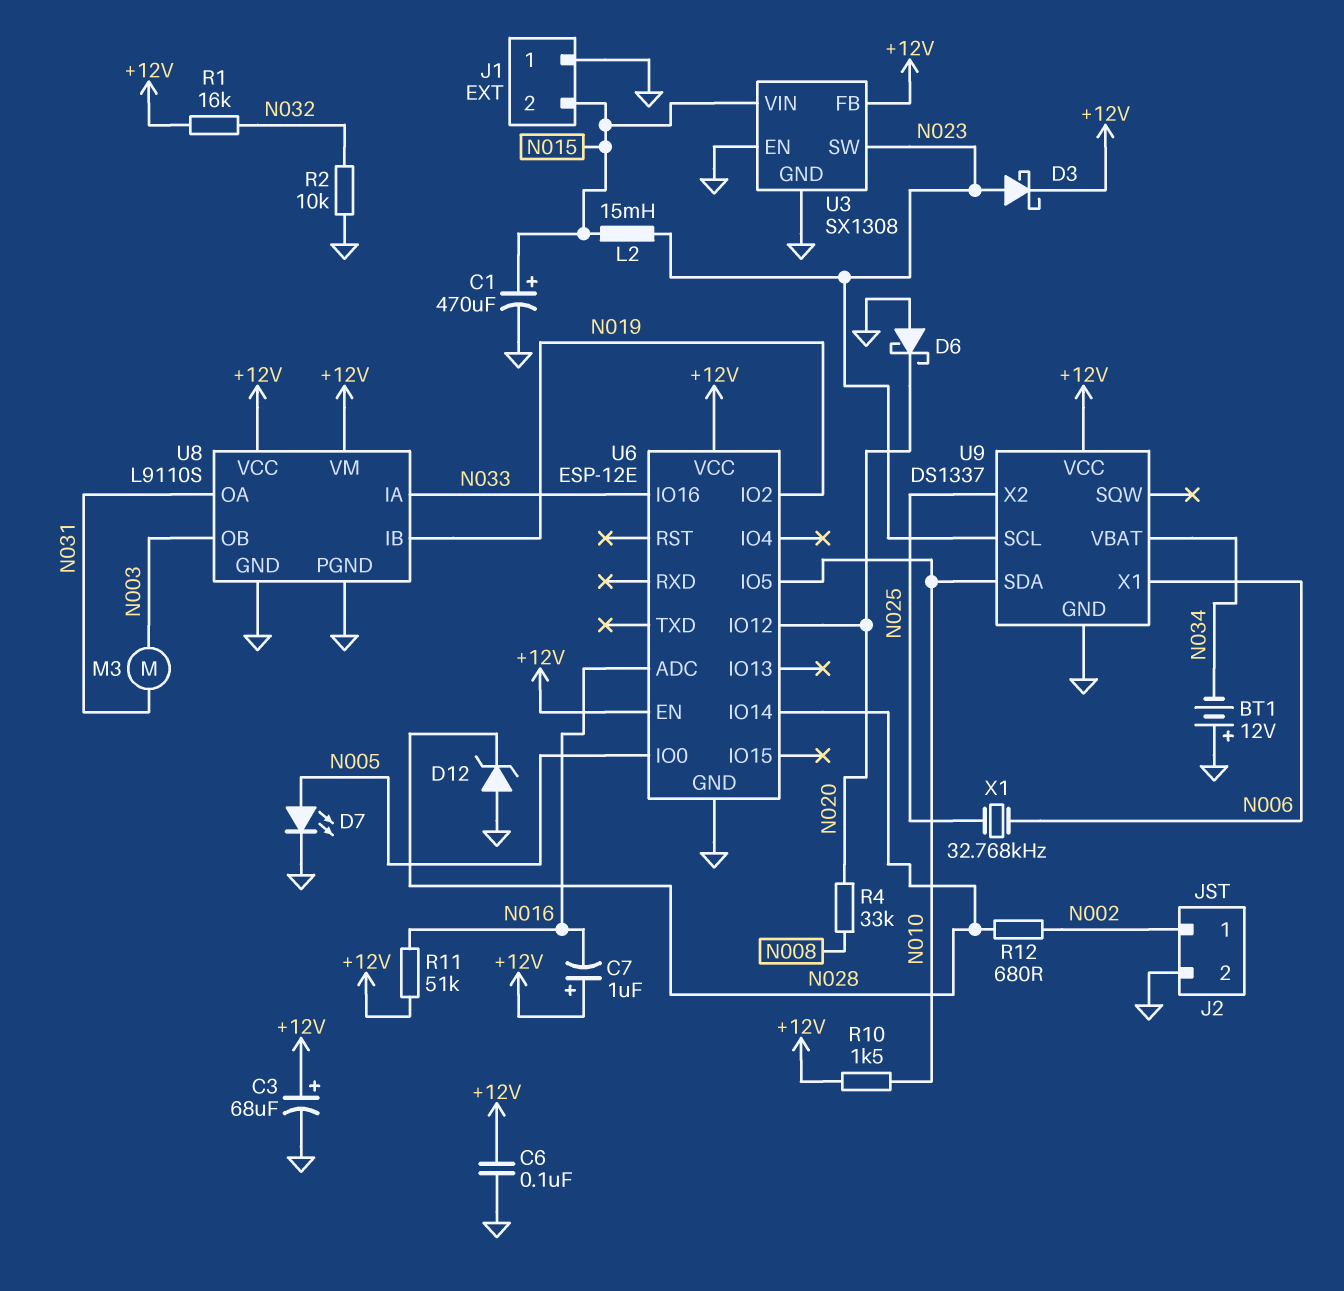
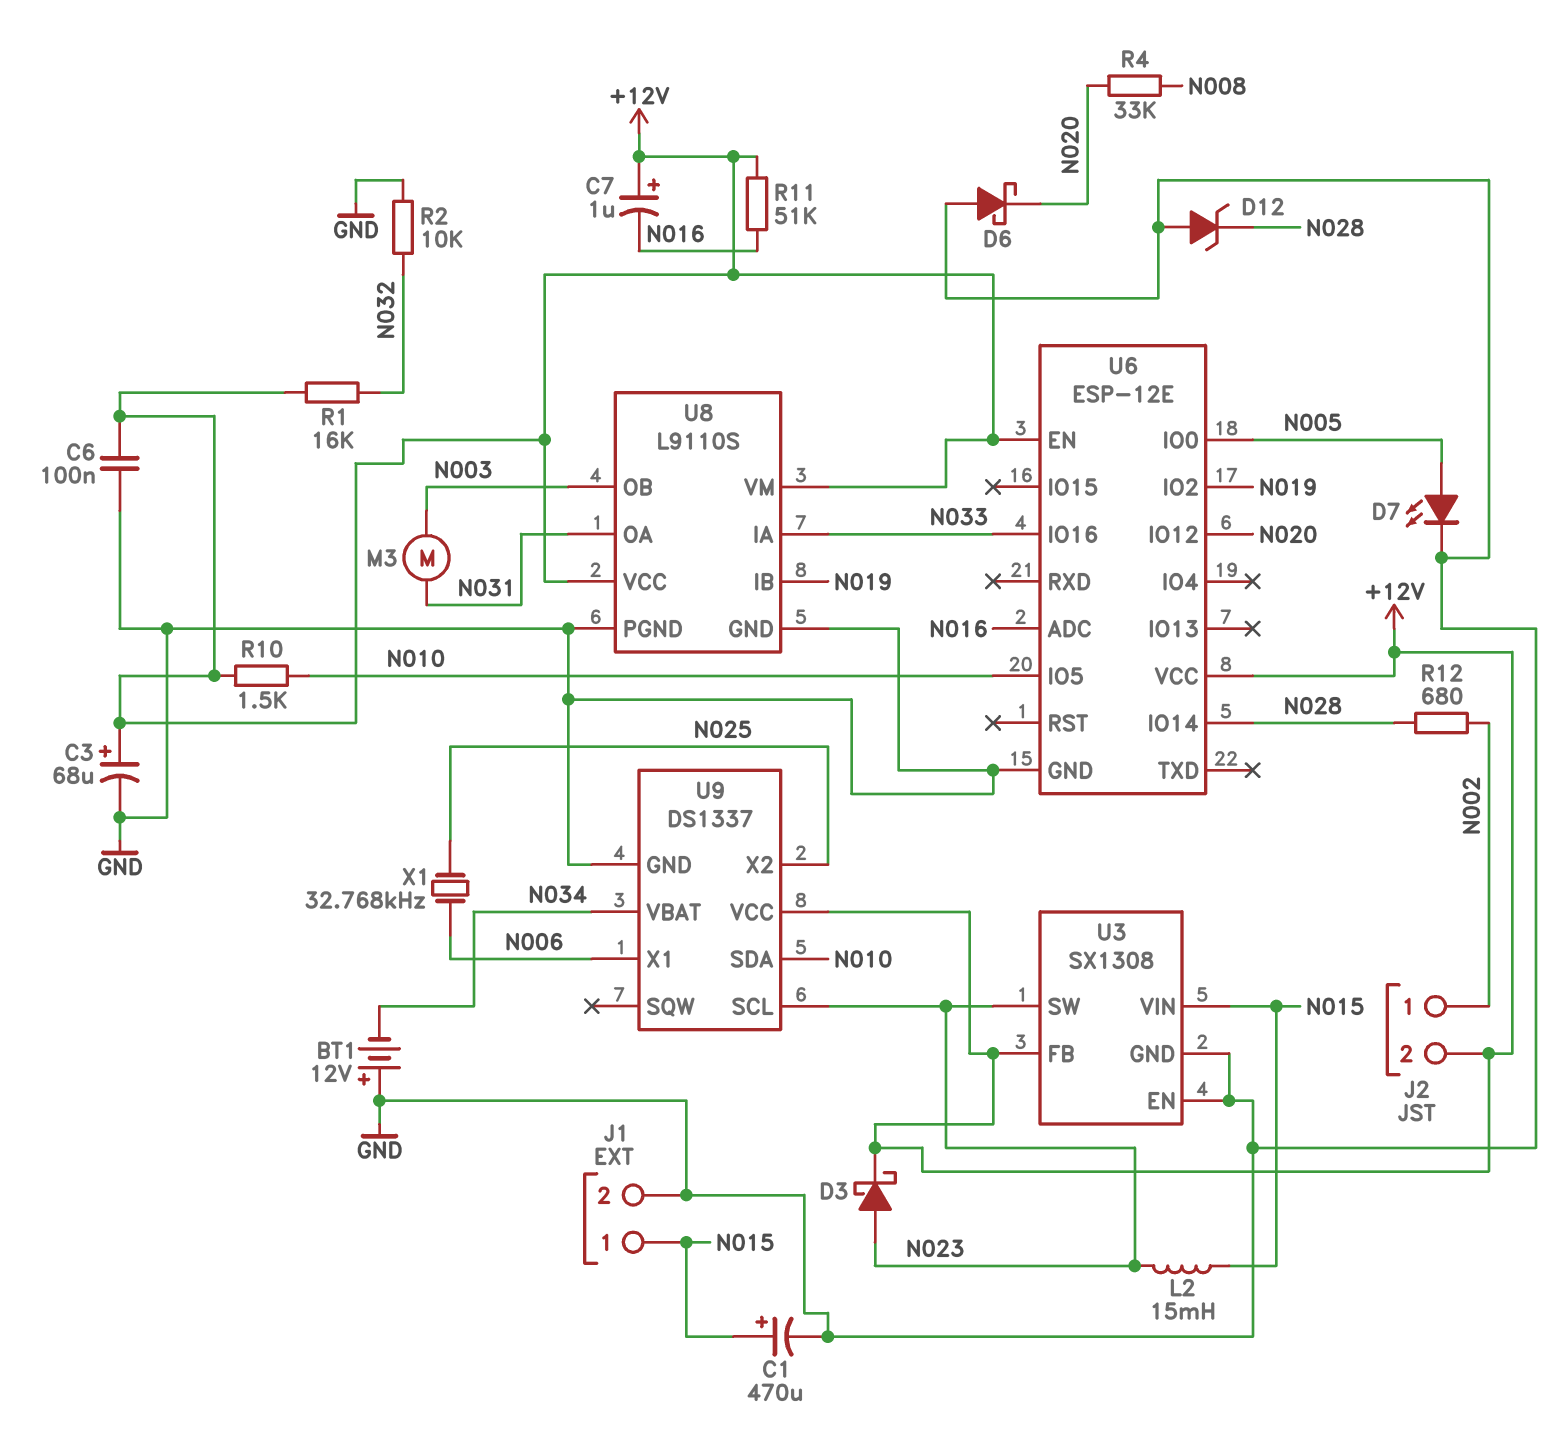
J1 pin 1: GND -> N015
J1 pin 2: N015 -> GND
J2 pin 2: GND -> +12V

